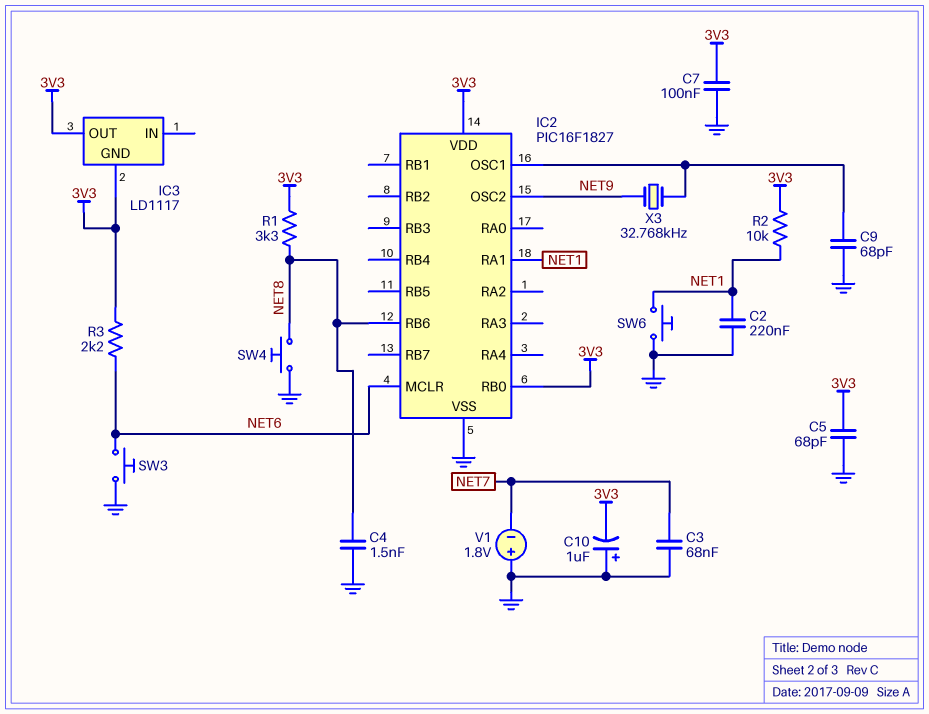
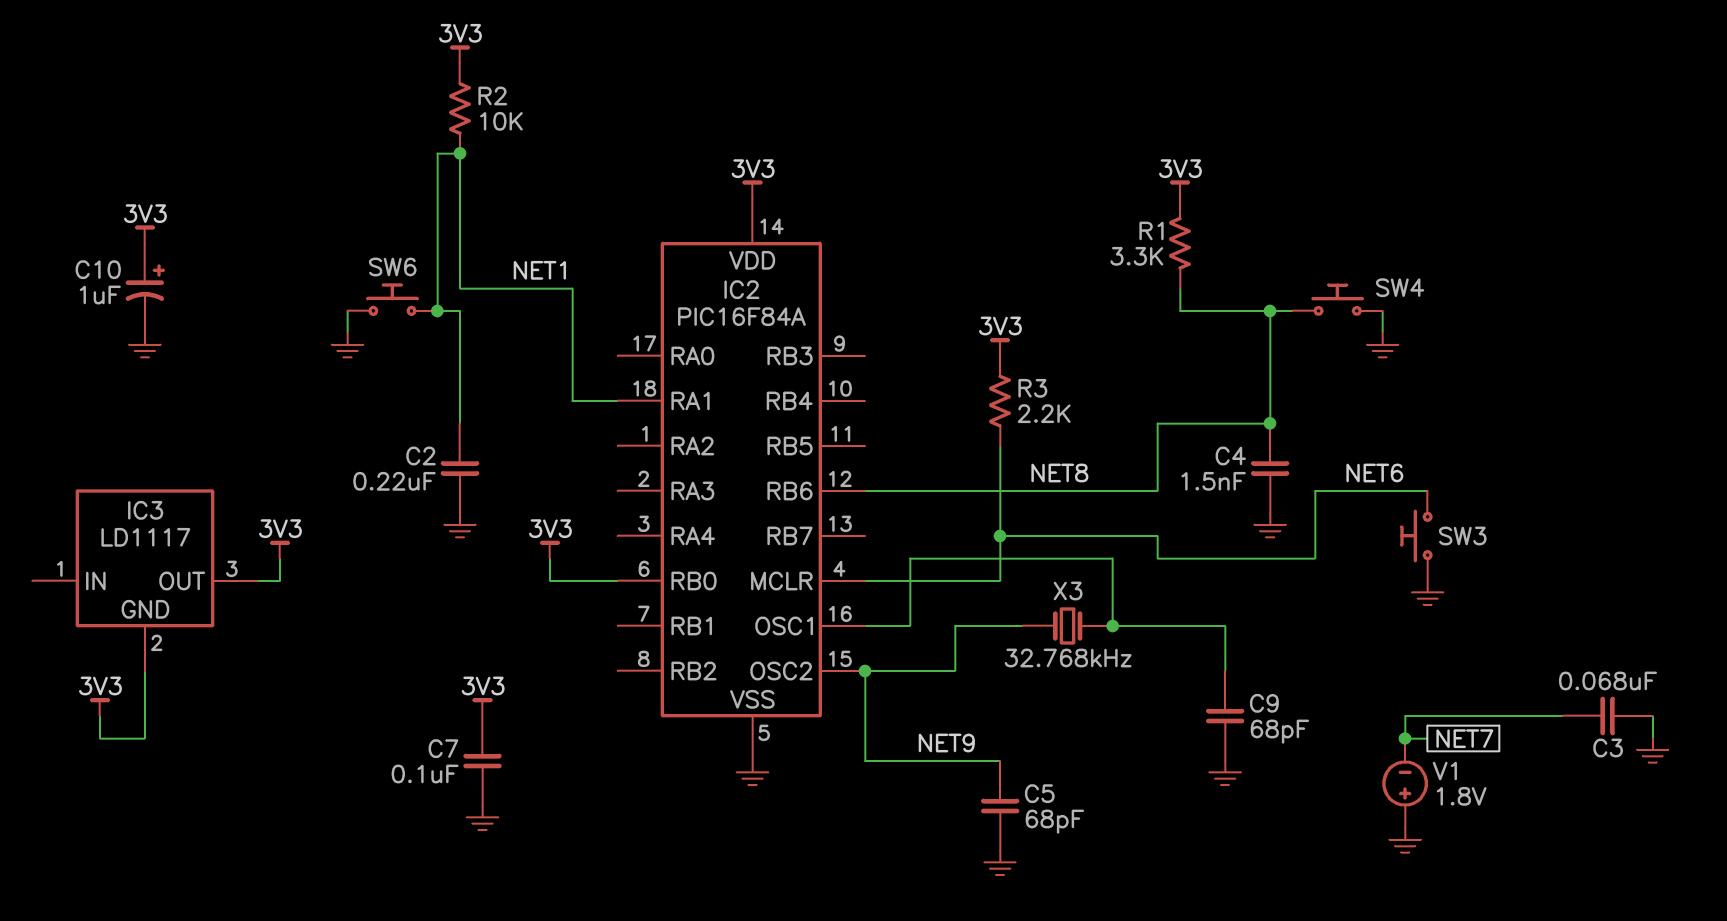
C5: 68pF (3V3, GND) -> 68pF (GND, NET9)
C10: 1uF (plus GND, minus 3V3) -> 1uF (plus 3V3, minus GND)
IC2: PIC16F1827 -> PIC16F84A

